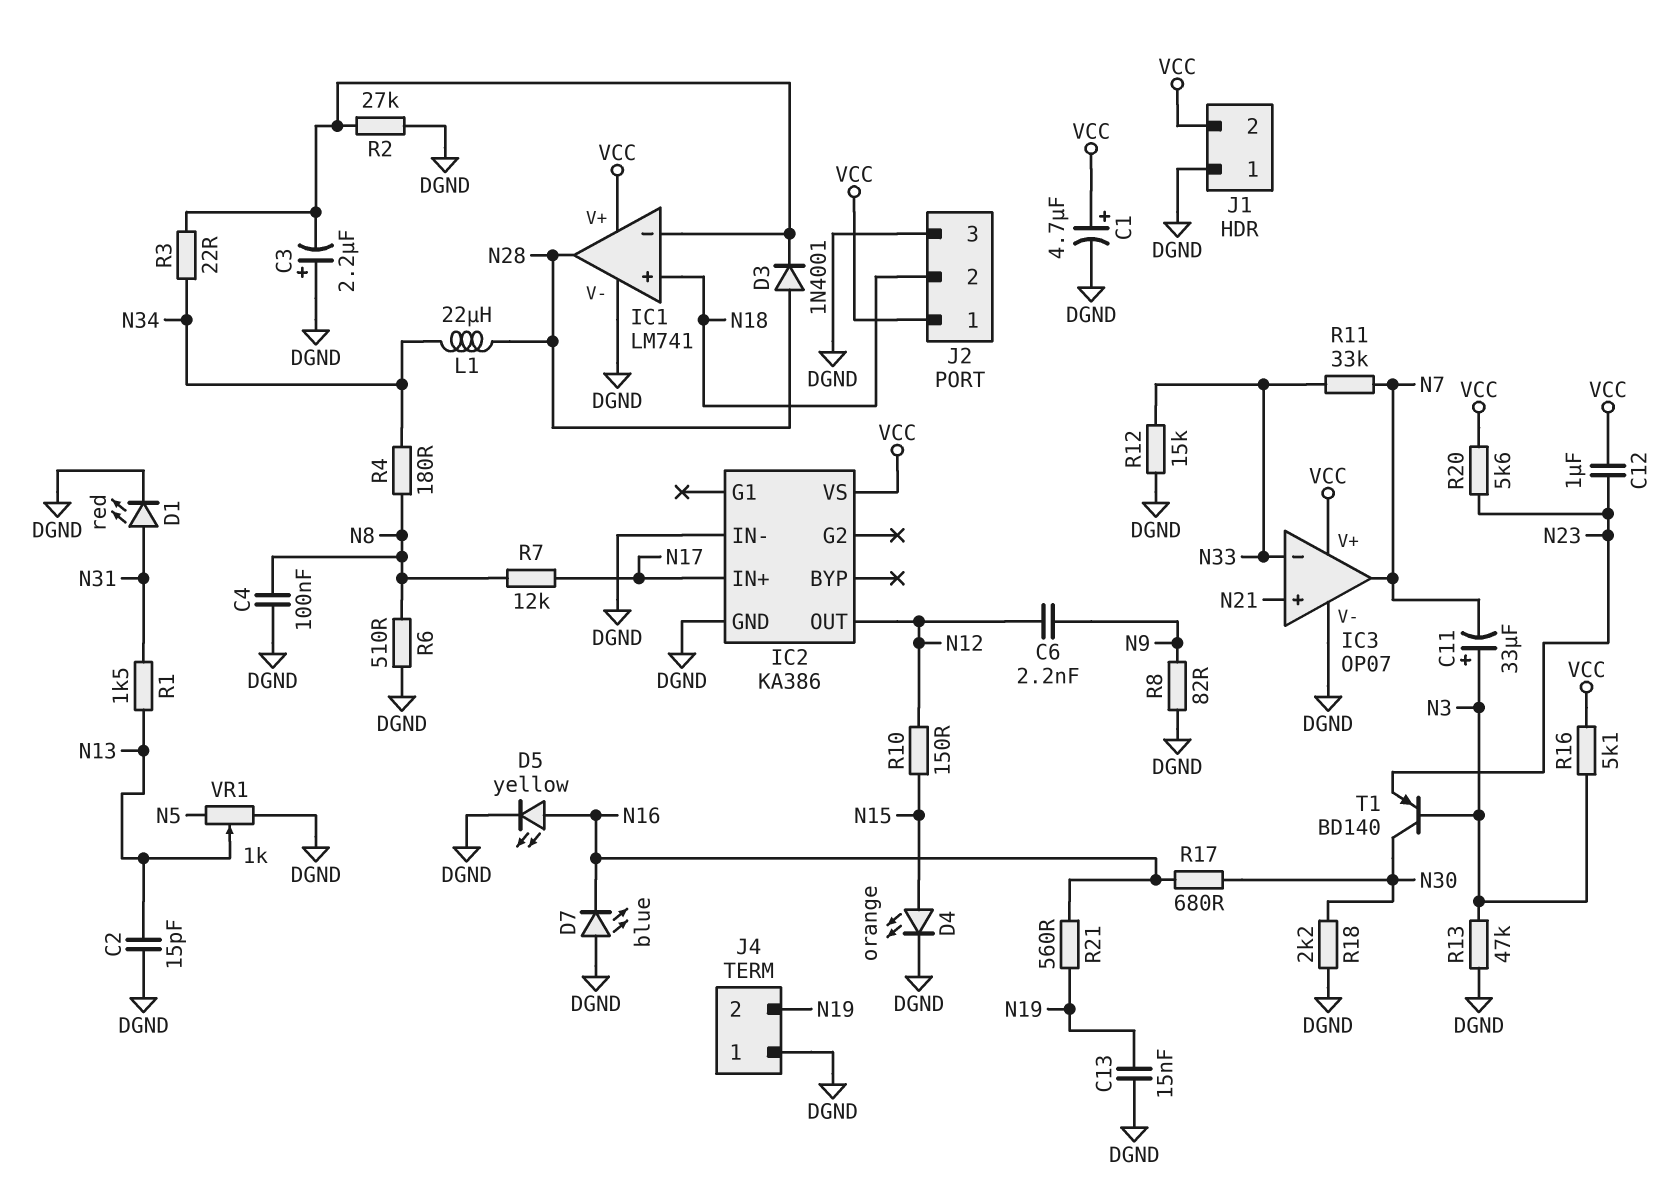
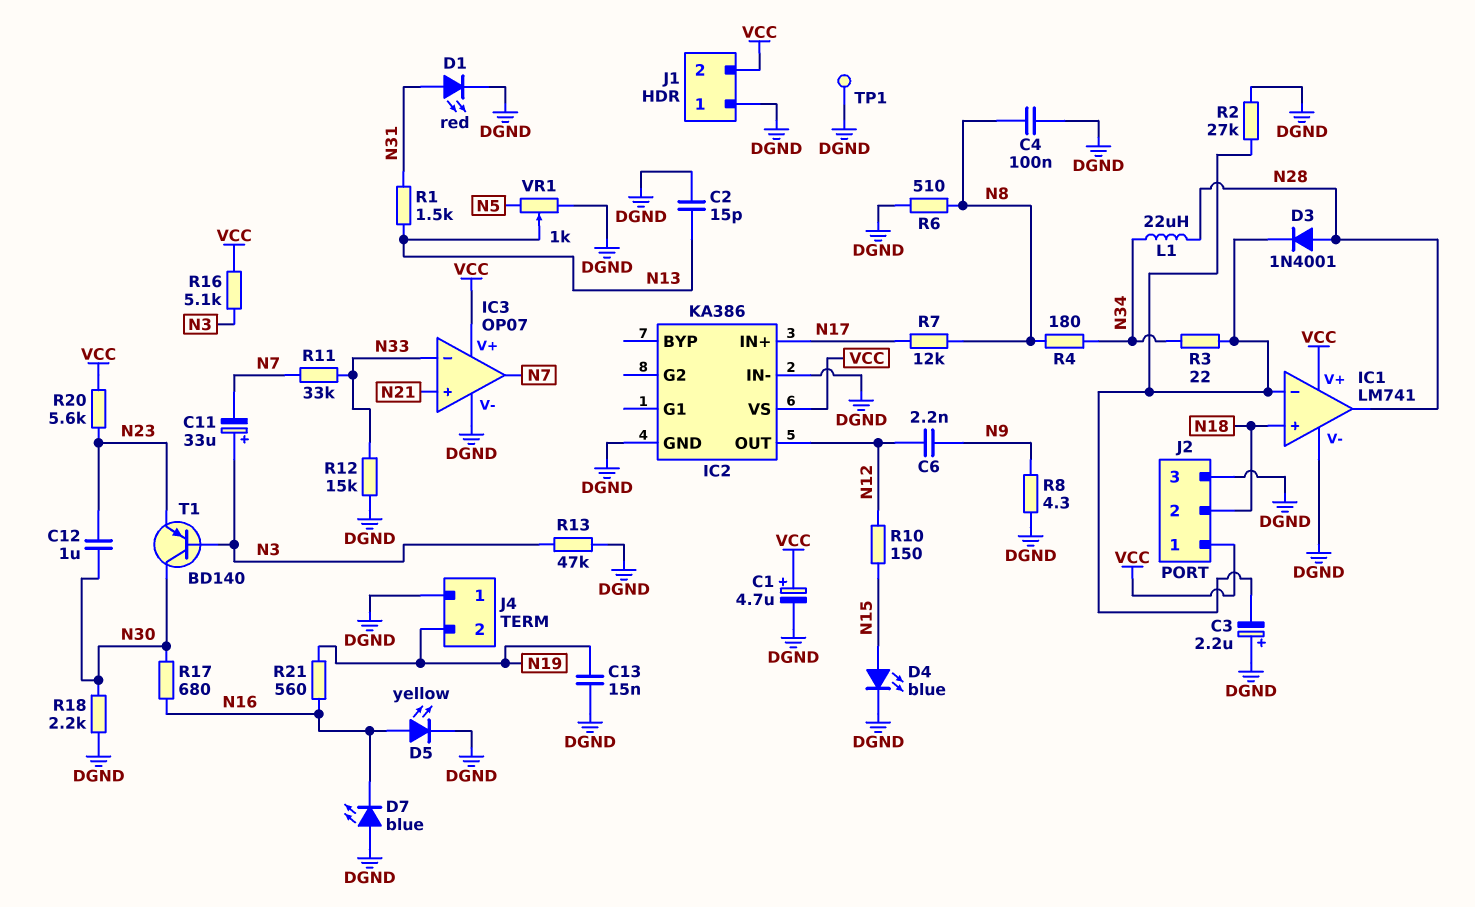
C12: 1uF (N23, VCC) -> 1uF (N23, N30)
D4: LED orange (A N15, K DGND) -> LED blue (A N15, K DGND)
R8: 82 (DGND, N9) -> 4.3 (DGND, N9)
TP1: none -> test point (DGND)

